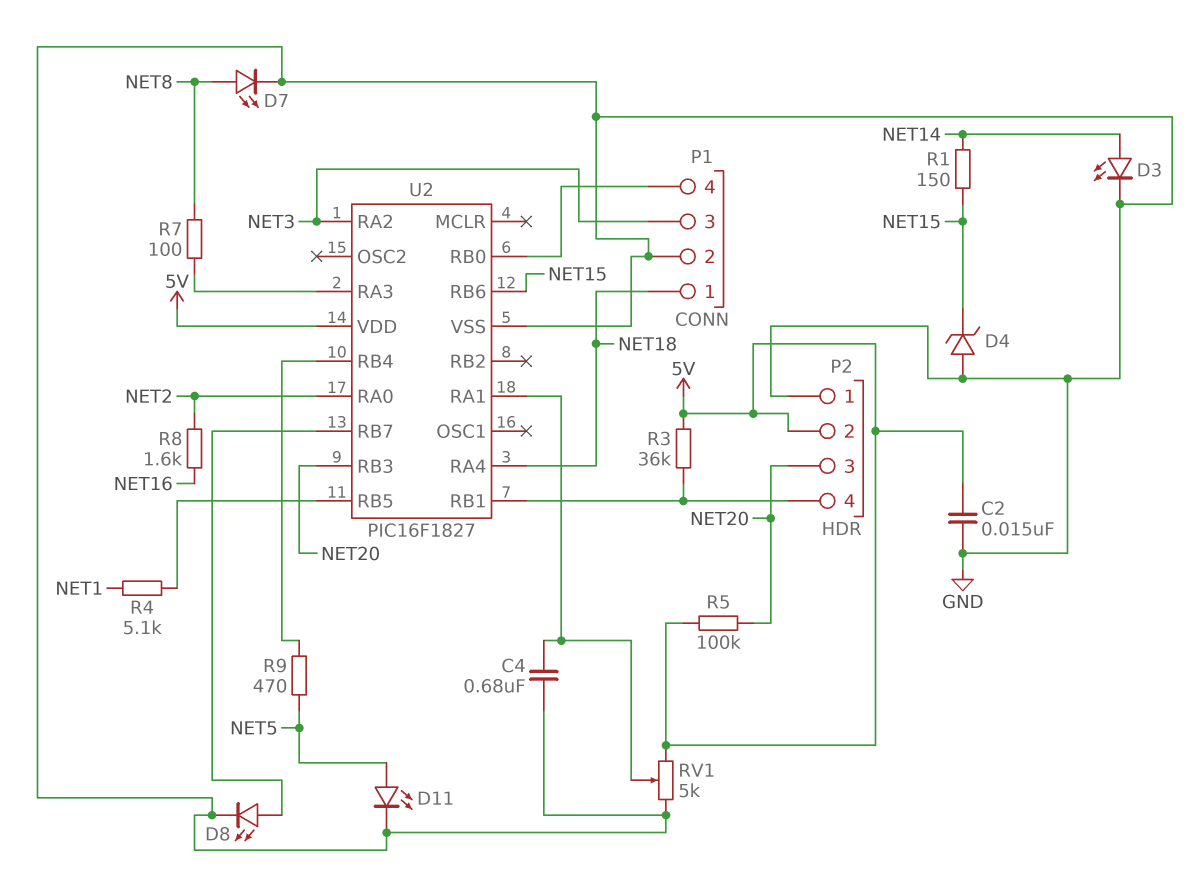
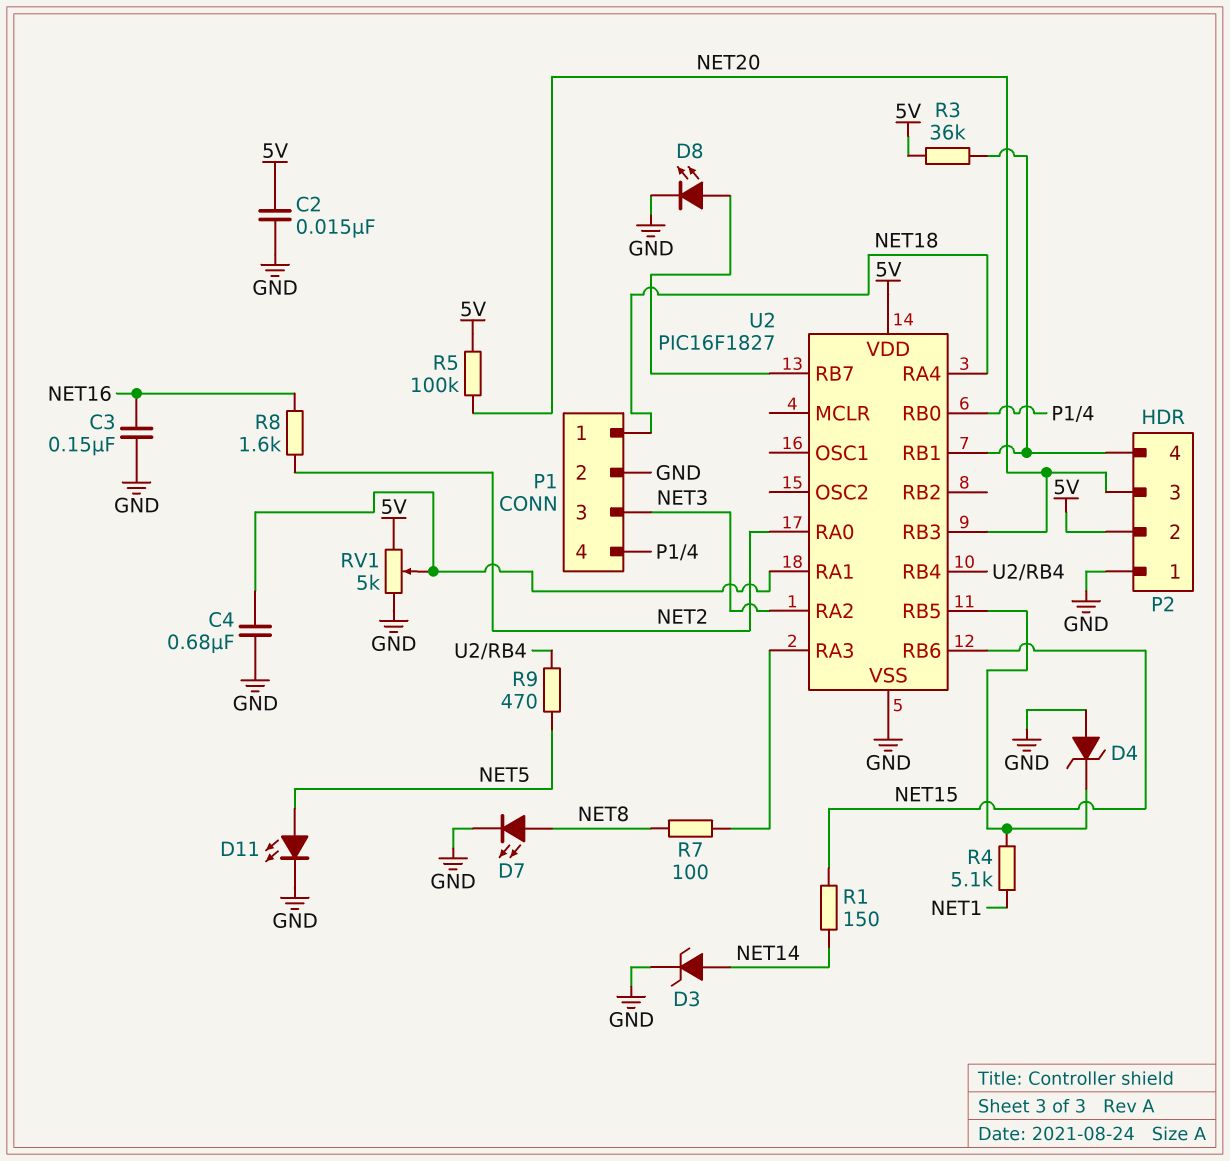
C3: none -> 150nF (GND, NET16)
D3: LED (A NET14, K GND) -> zener (A NET14, K GND)
D4: zener (A GND, K NET15) -> zener (A GND, K U2/RB5)

